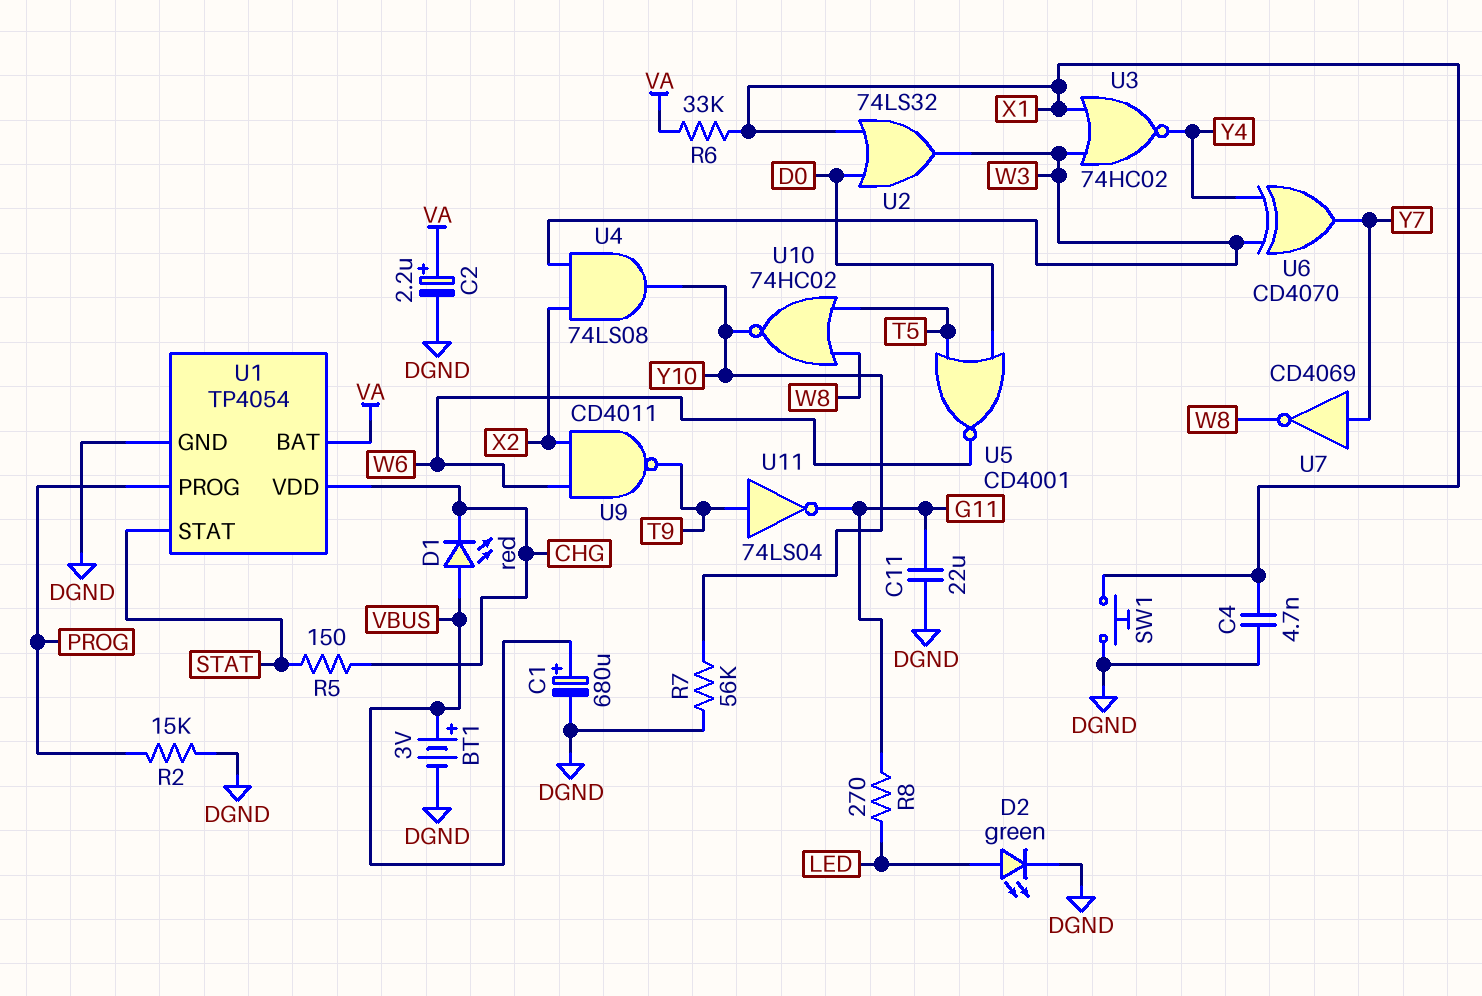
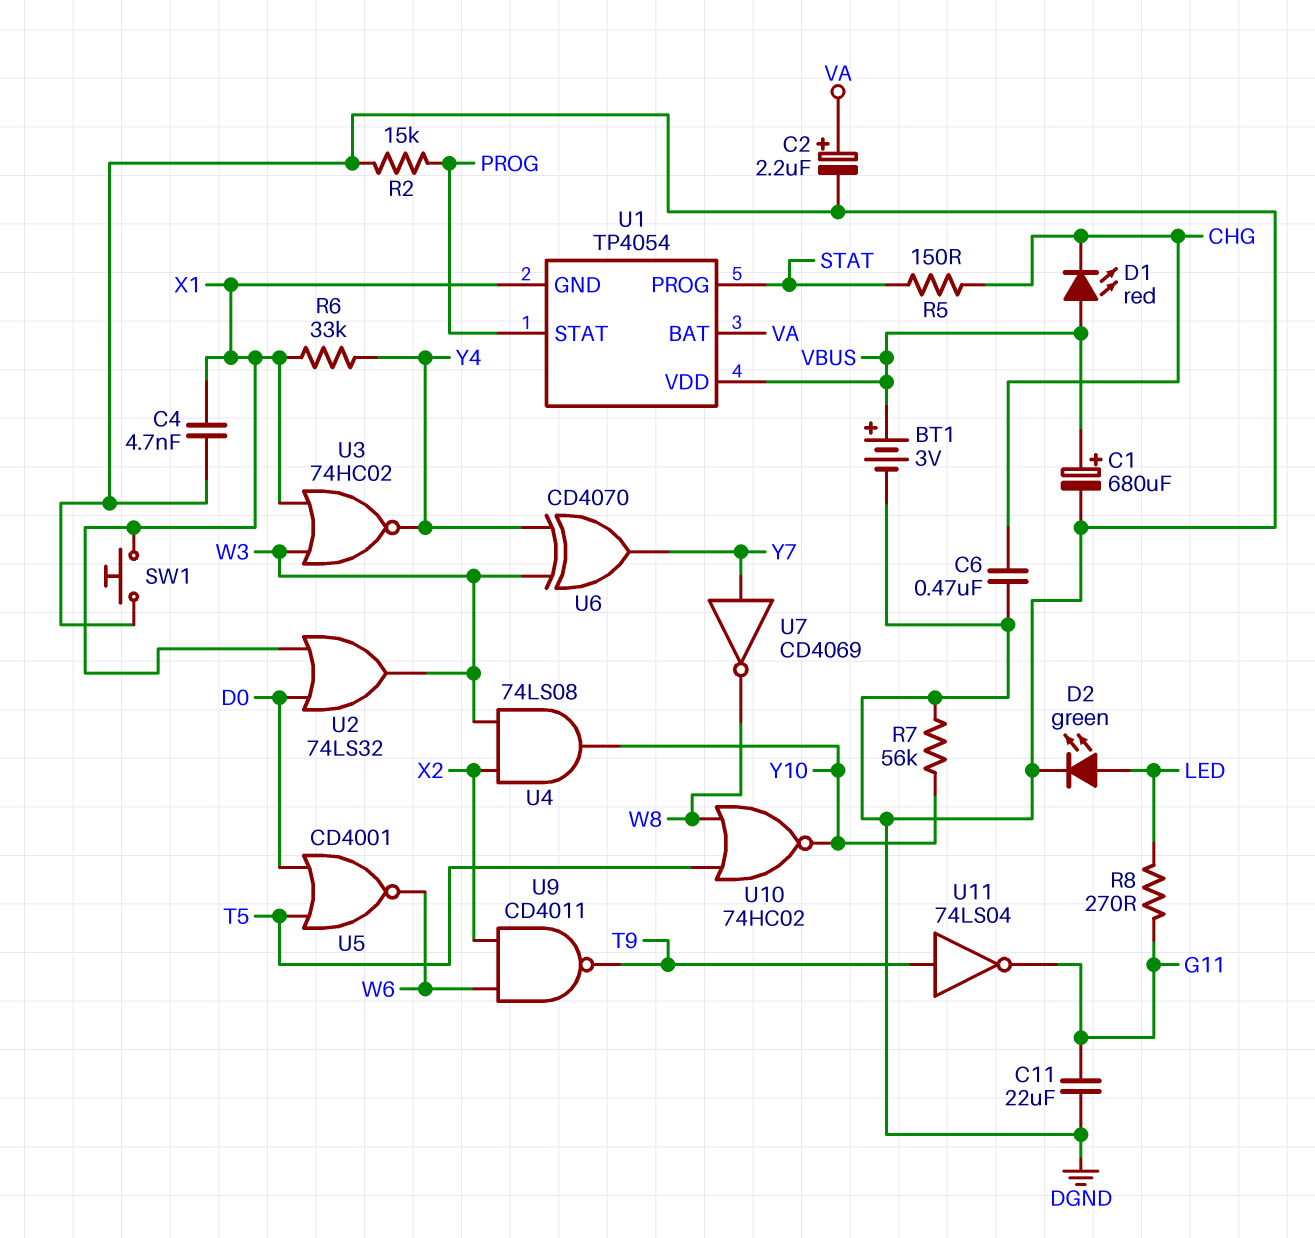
C6: none -> 470nF (CHG, DGND)
R6: 33k (VA, X1) -> 33k (X1, Y4)
U1 pin GND: DGND -> X1
U1 pin PROG: PROG -> STAT
U1 pin STAT: STAT -> PROG
U1 pin VDD: CHG -> VBUS

